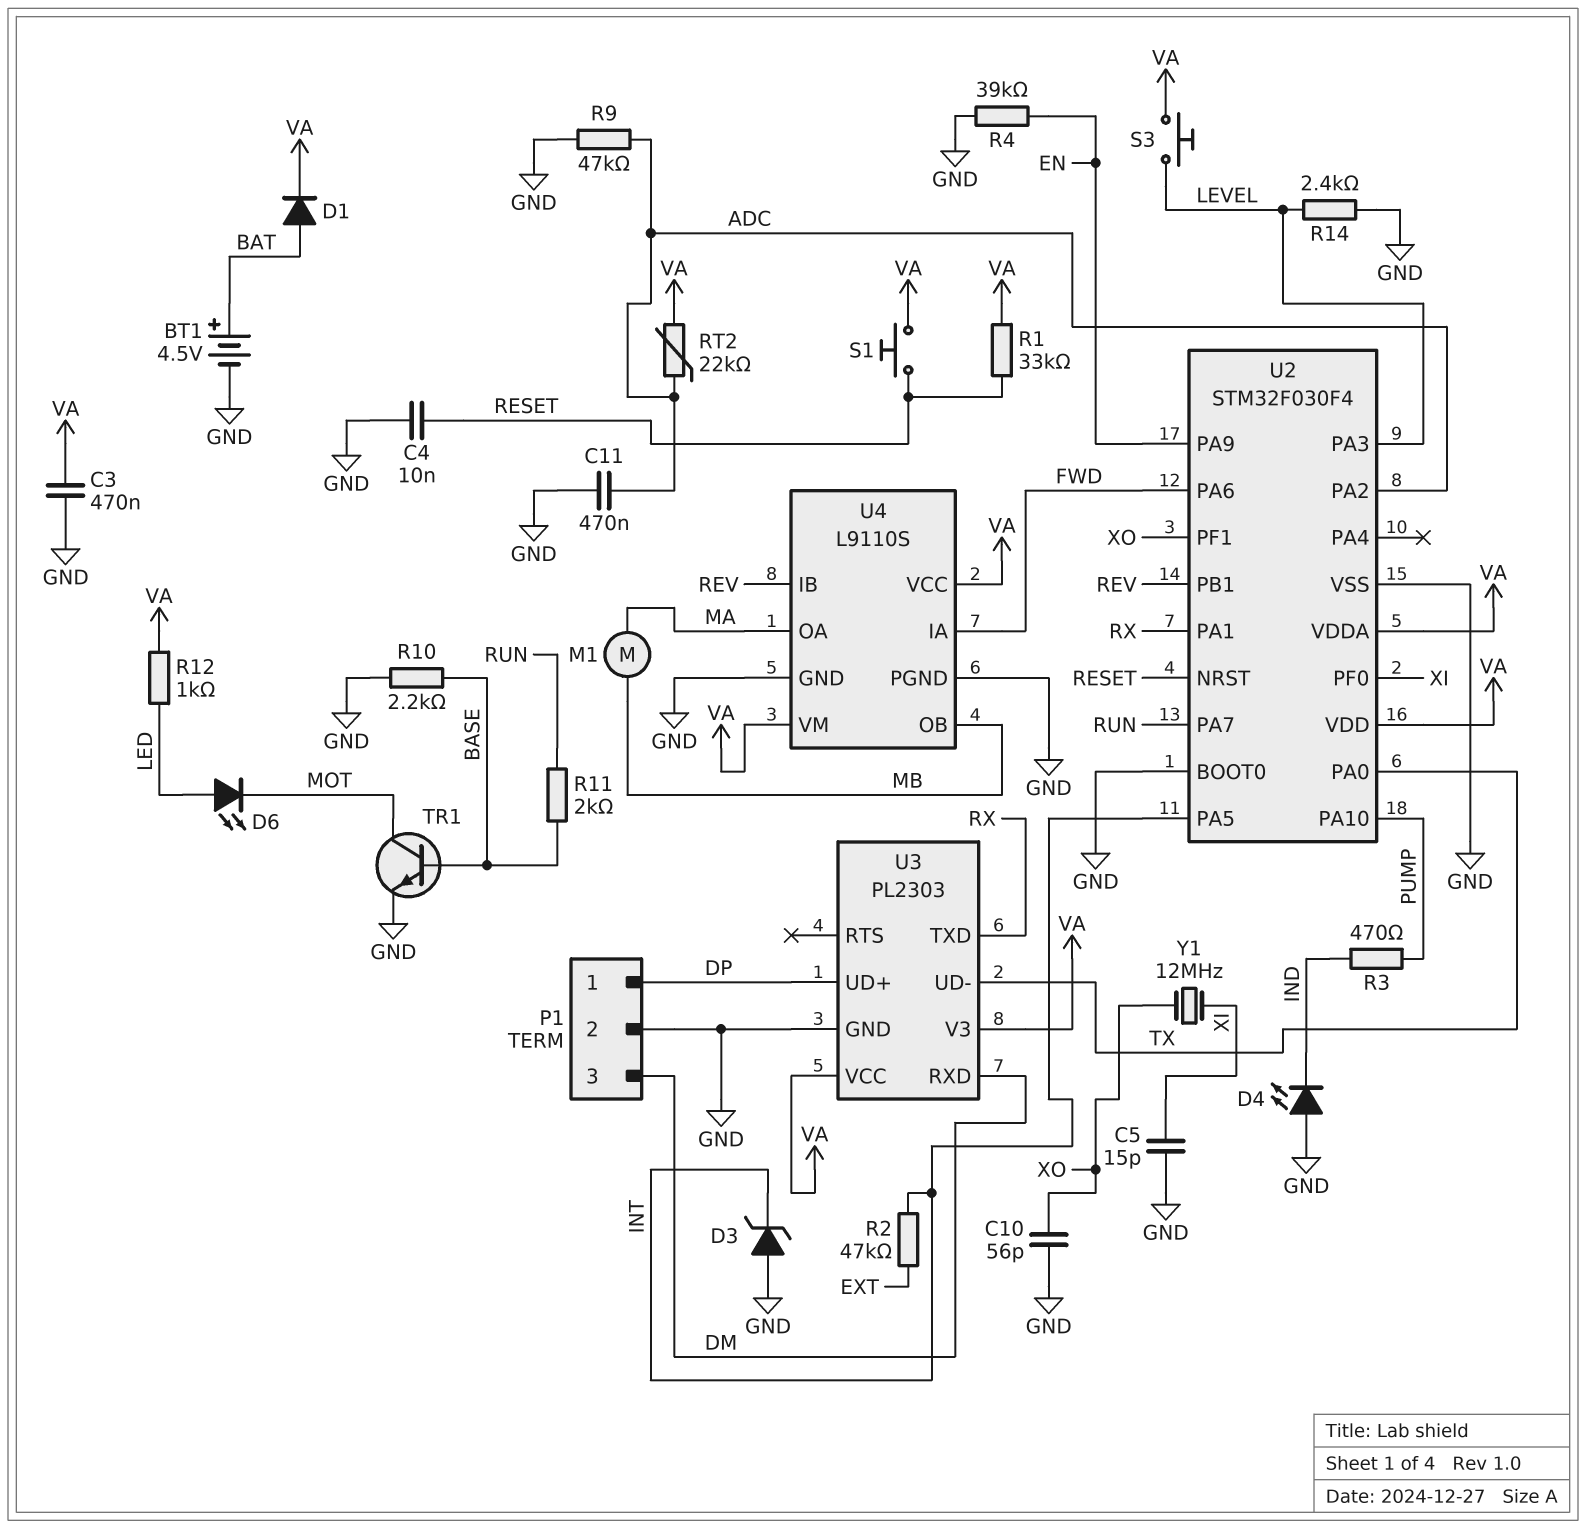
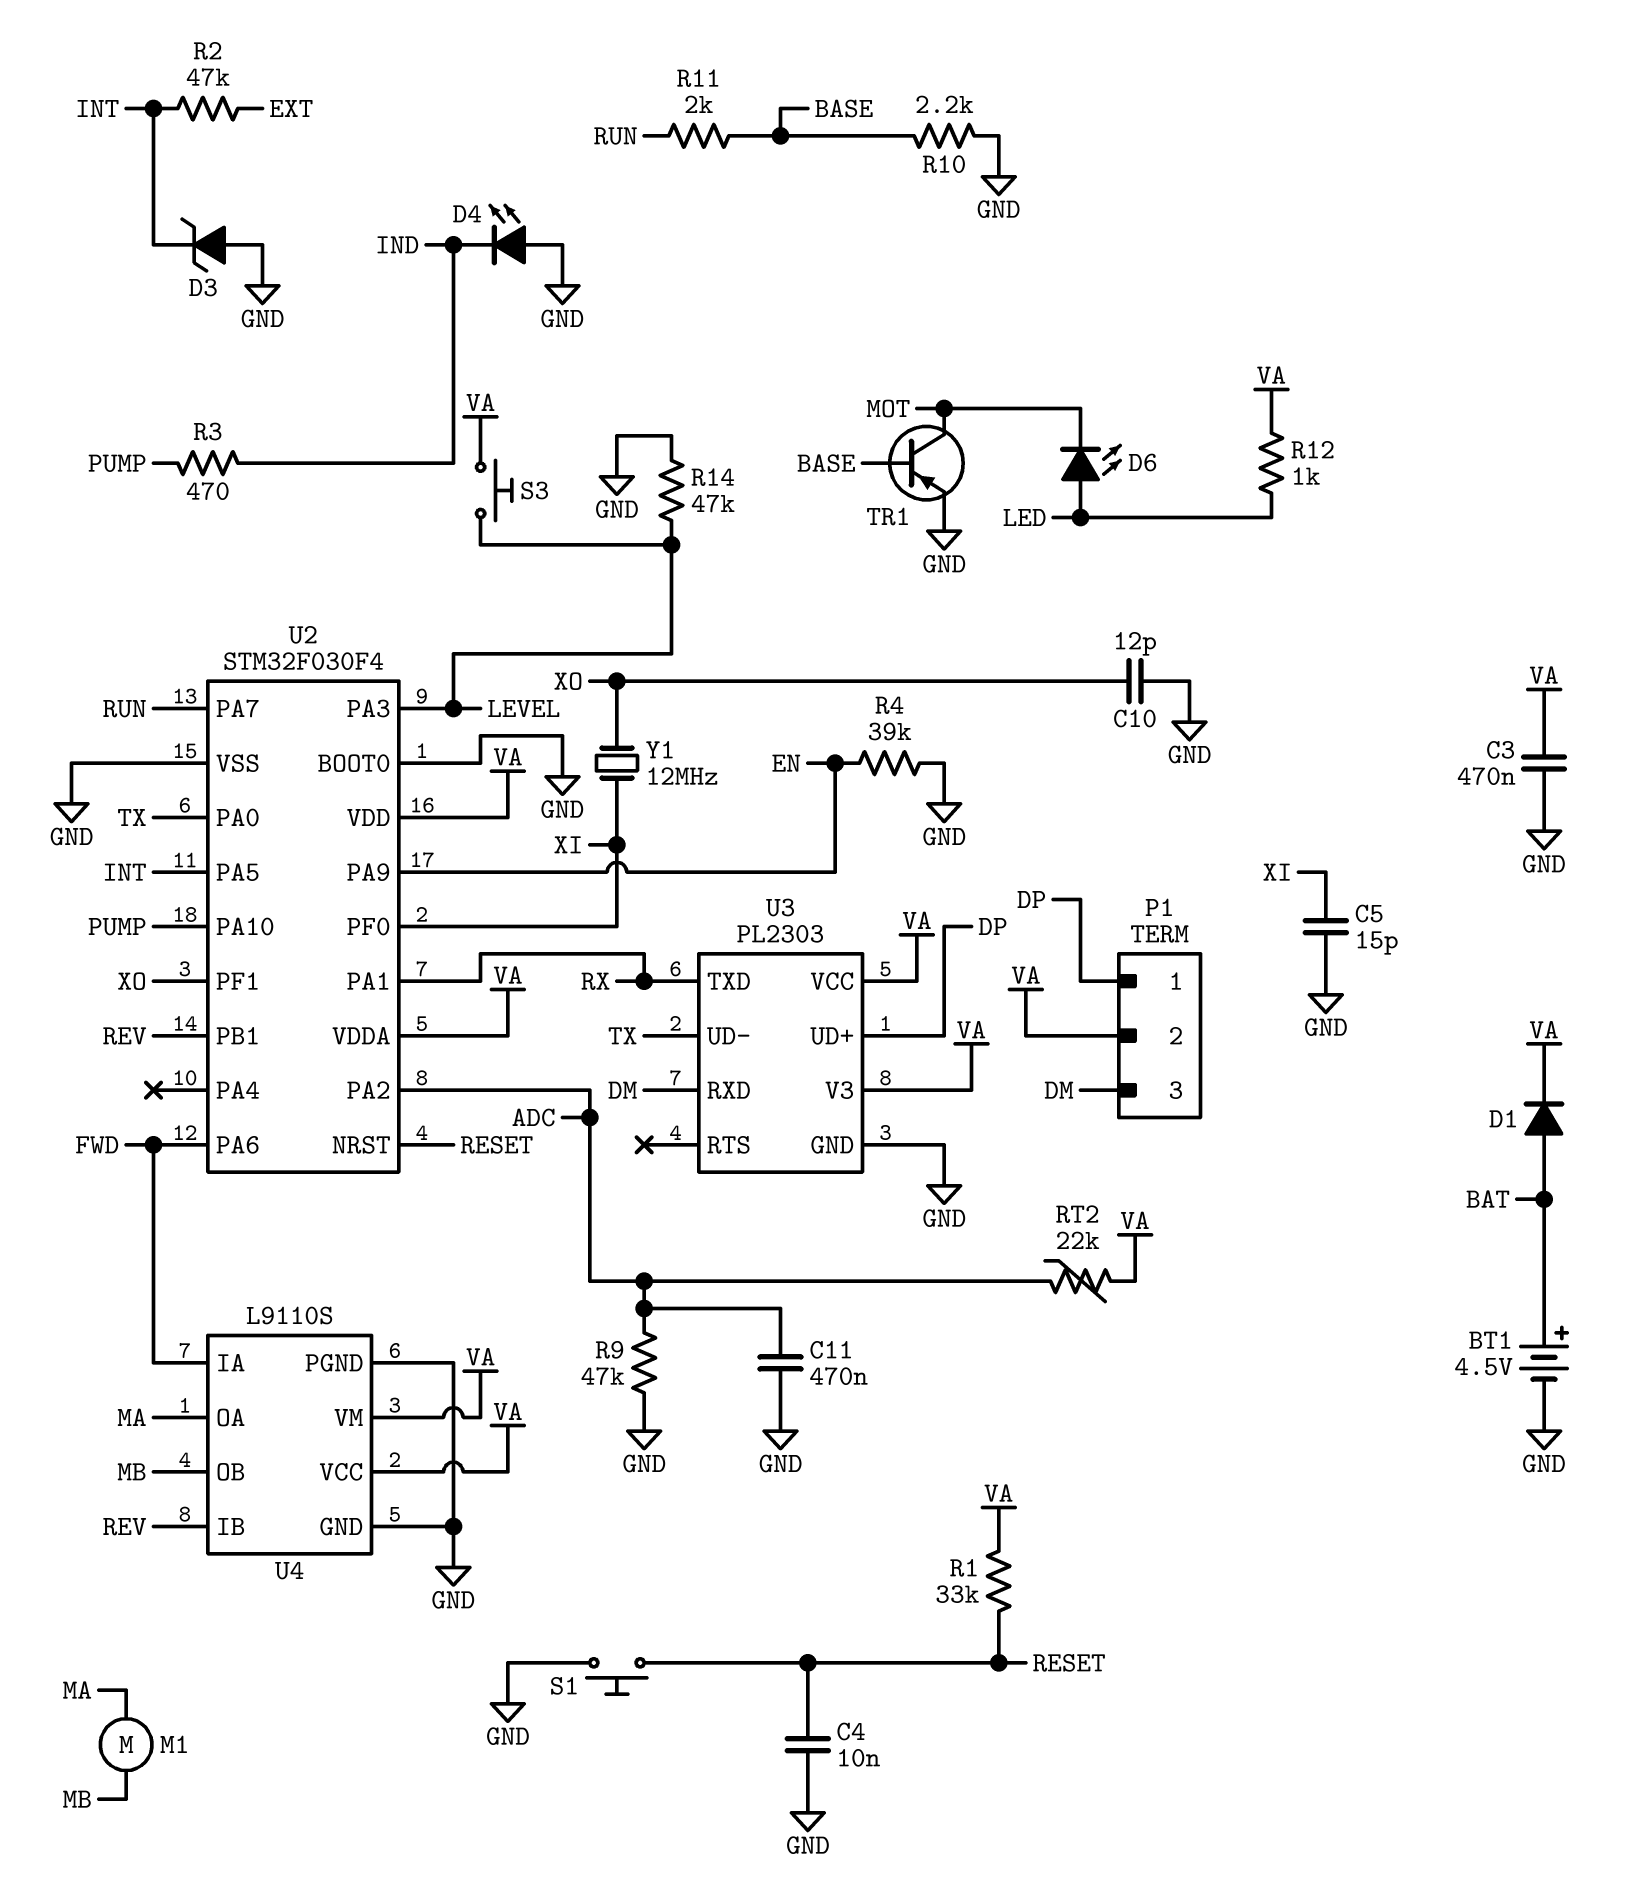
C10: 56pF (GND, XO) -> 12pF (GND, XO)
P1 pin 2: GND -> VA
R14: 2.4k (GND, LEVEL) -> 47k (GND, LEVEL)
S1: button (RESET, VA) -> button (GND, RESET)
TR1: NPN (B BASE, C MOT, E GND) -> PNP (B BASE, C MOT, E GND)

